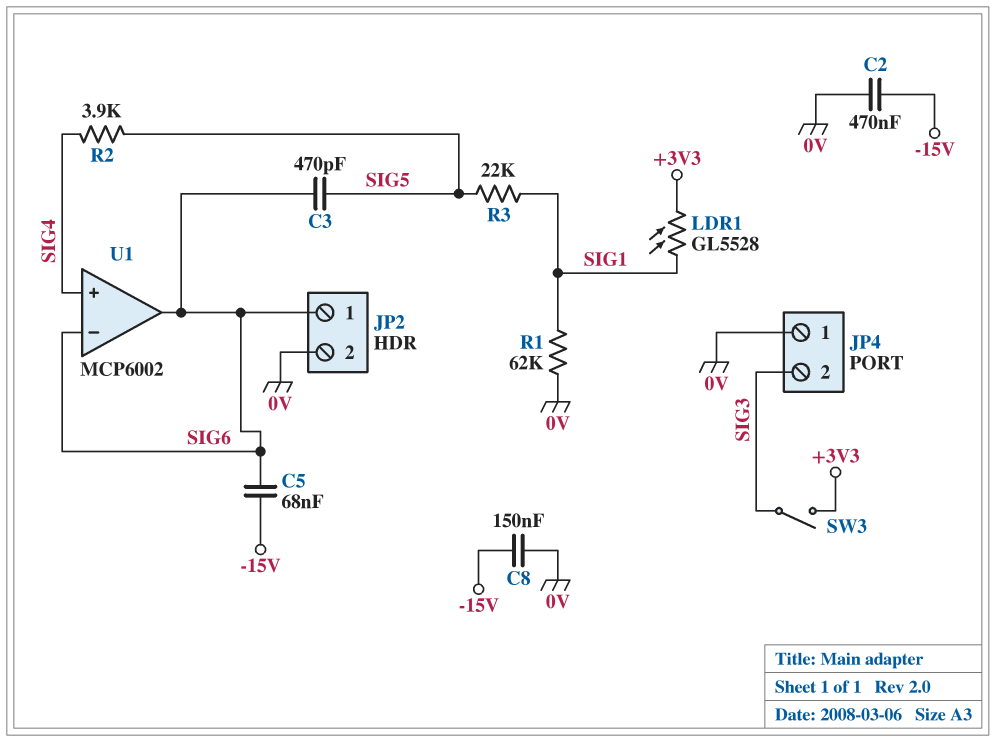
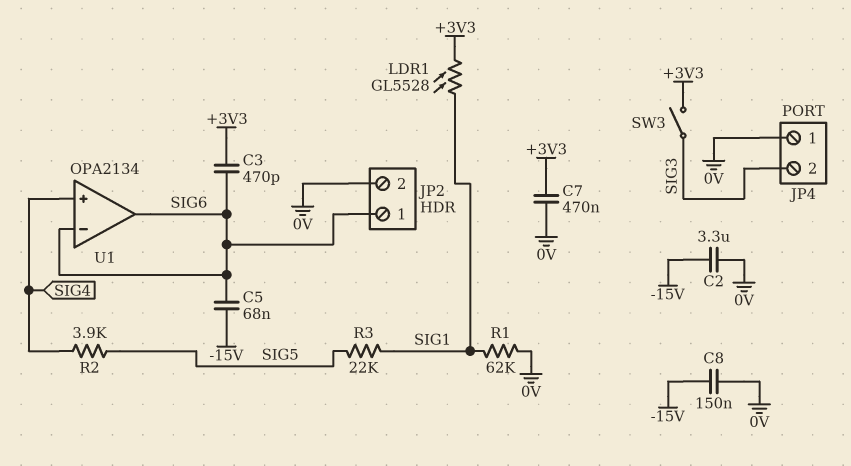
C2: 470nF (-15V, 0V) -> 3.3uF (-15V, 0V)
C3: 470pF (SIG5, SIG6) -> 470pF (+3V3, SIG6)
C7: none -> 470nF (+3V3, 0V)
U1: MCP6002 -> OPA2134

